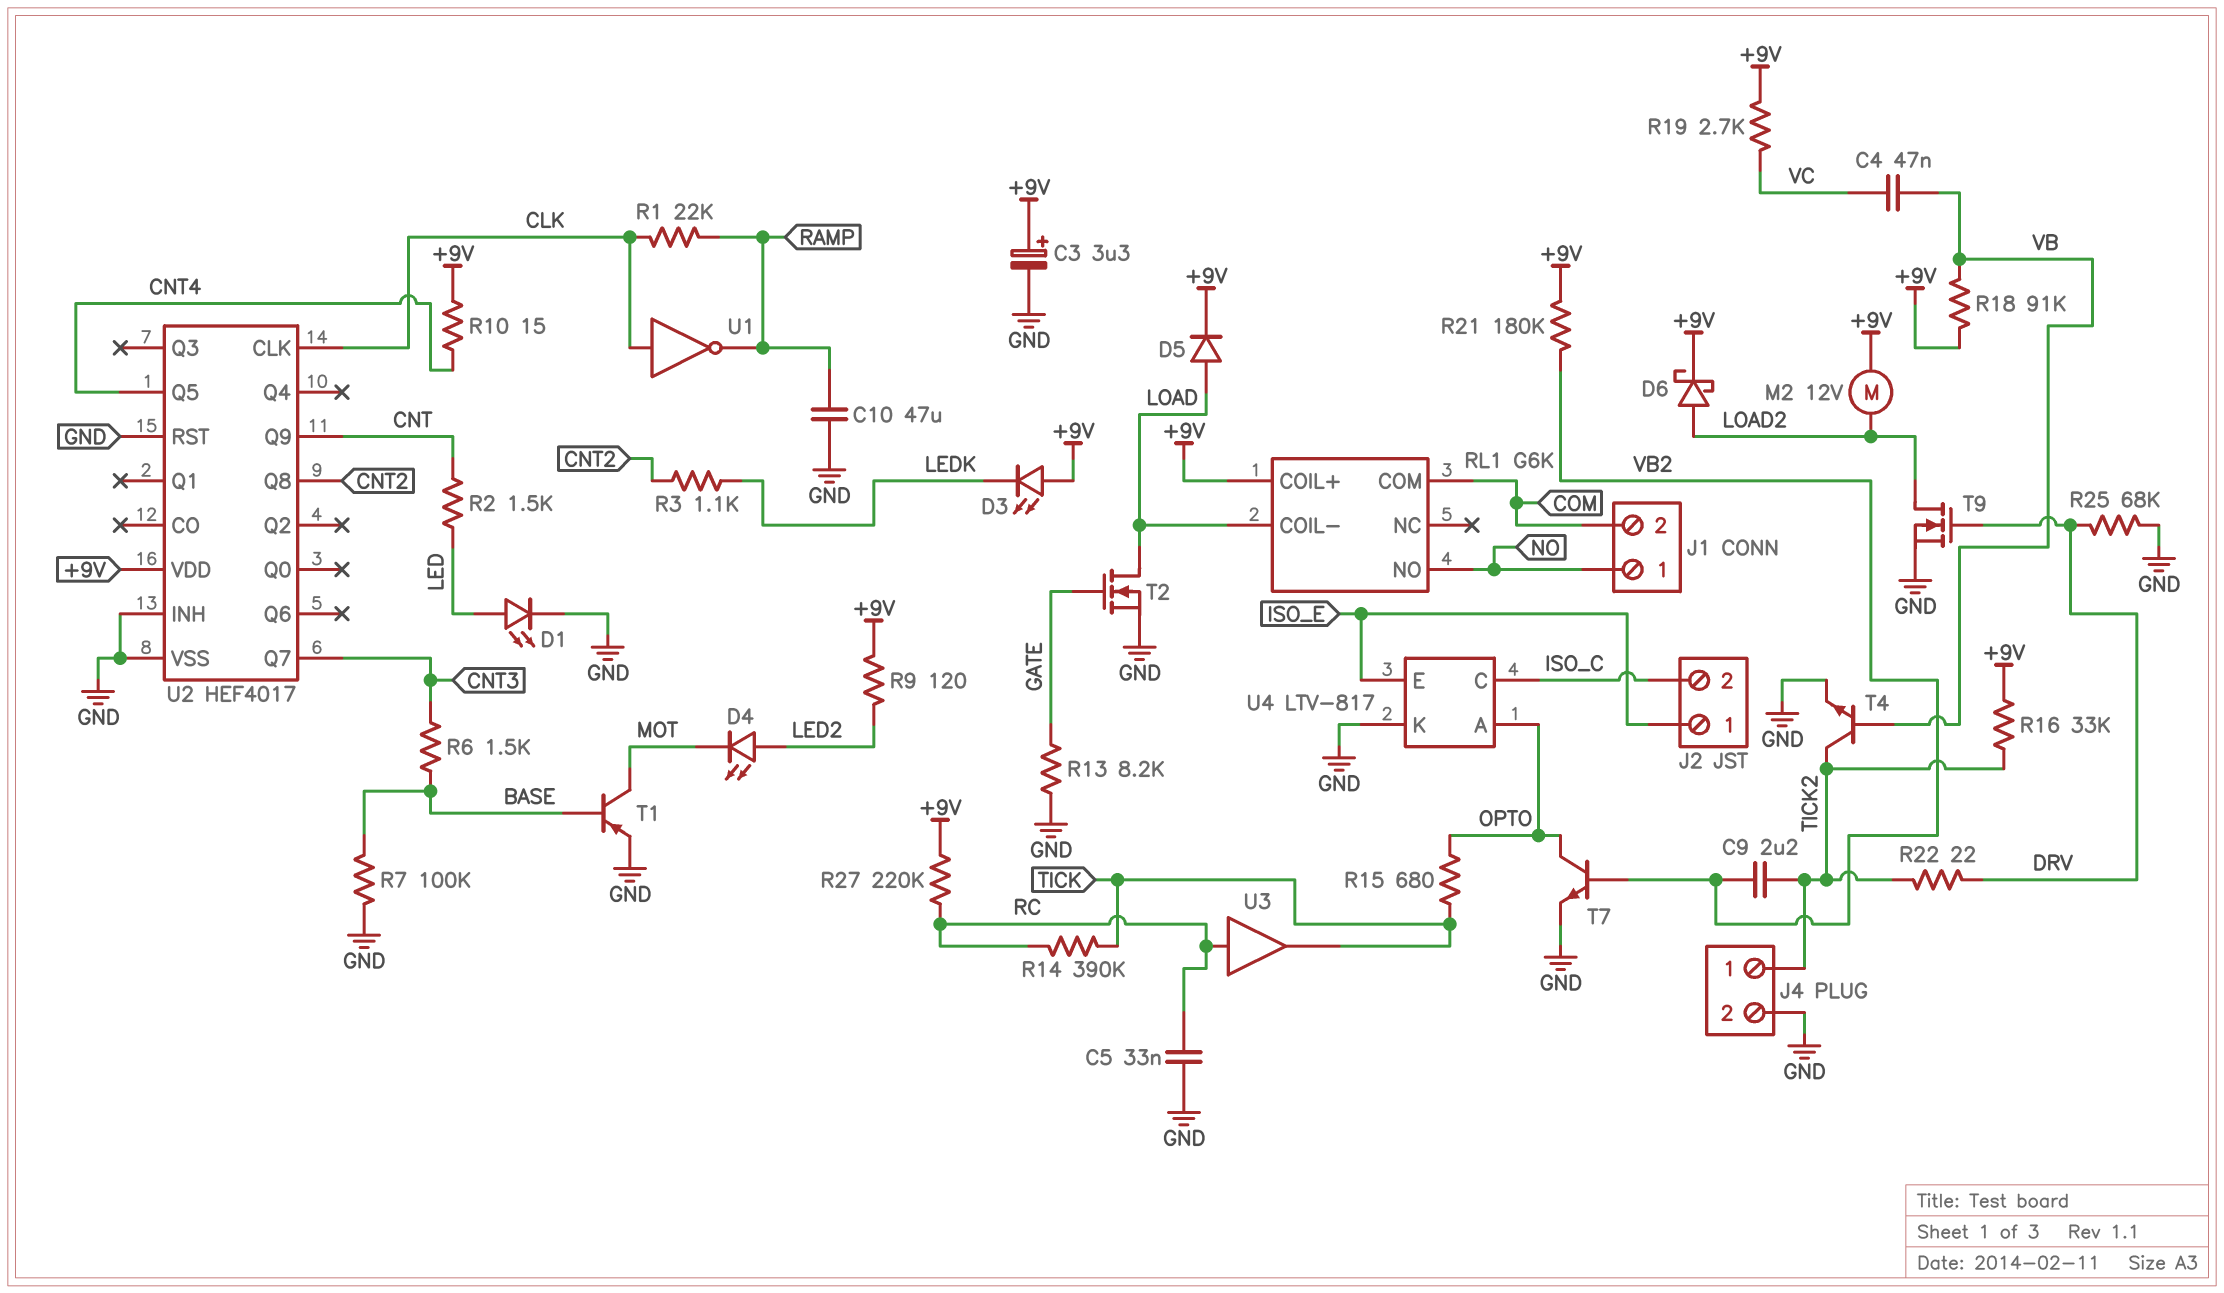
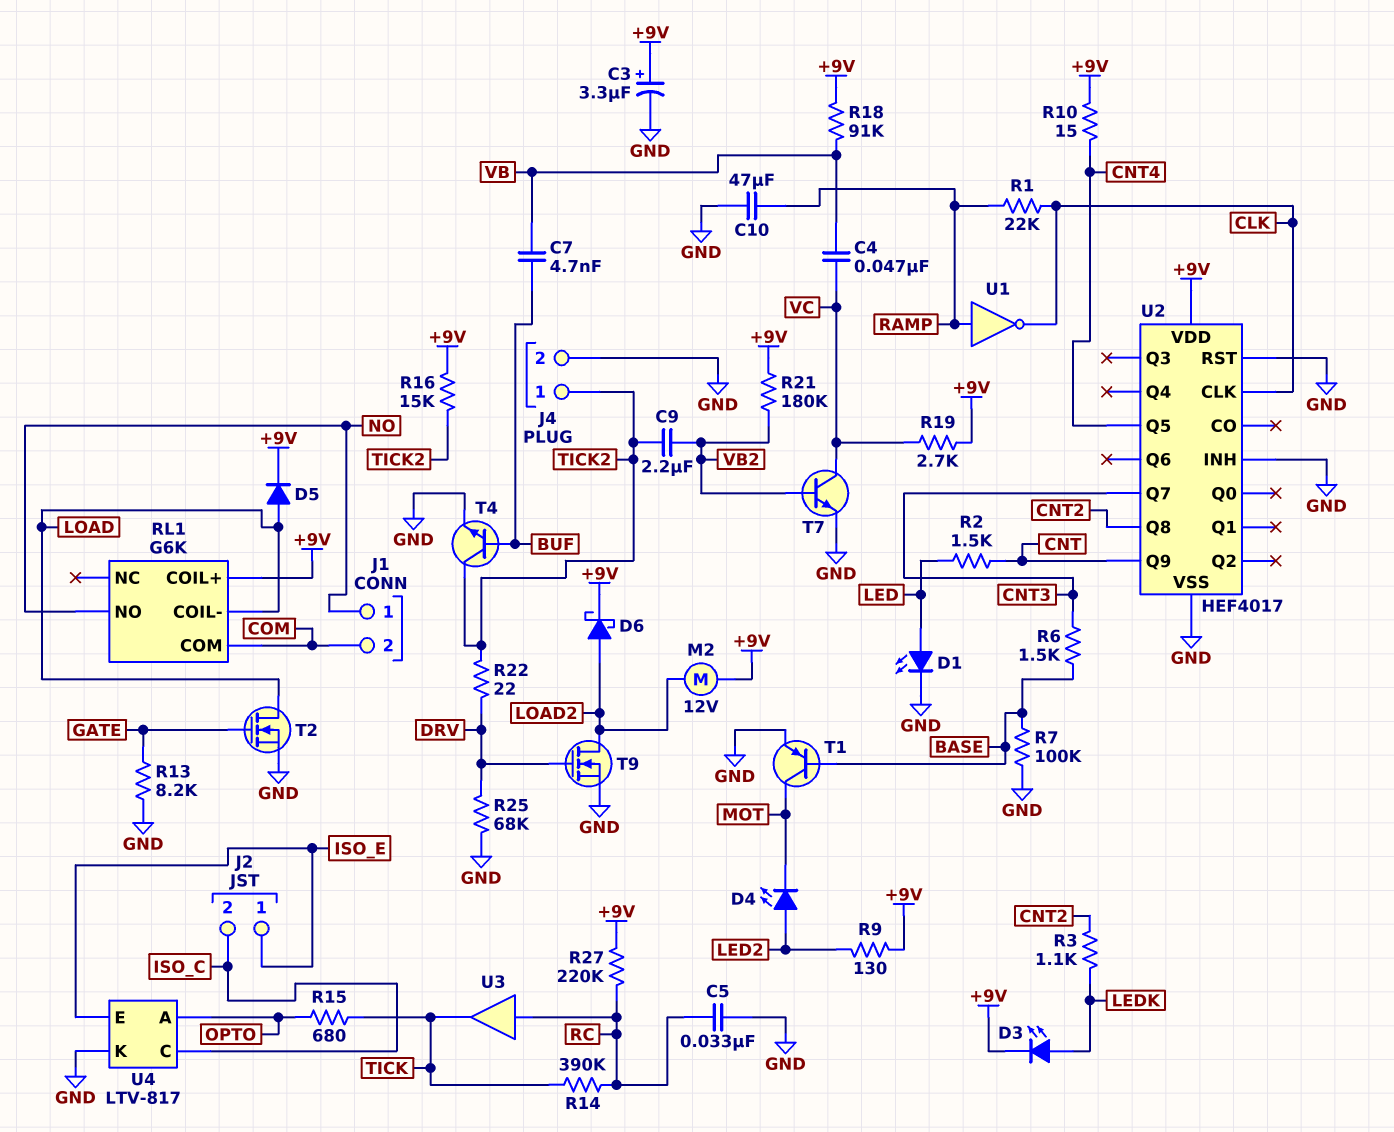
C7: none -> 4.7nF (BUF, VB)
D3: LED (A +9V, K LEDK) -> LED (A LEDK, K +9V)
R9: 120 (+9V, LED2) -> 130 (+9V, LED2)
R16: 33k (+9V, TICK2) -> 15k (+9V, TICK2)
T4: NPN (B VB, C TICK2, E GND) -> NPN (B BUF, C TICK2, E GND)
T7: NPN (B VB2, C OPTO, E GND) -> NPN (B VB2, C VC, E GND)
U1: NOT (in CLK, out RAMP) -> NOT (in RAMP, out CLK)

